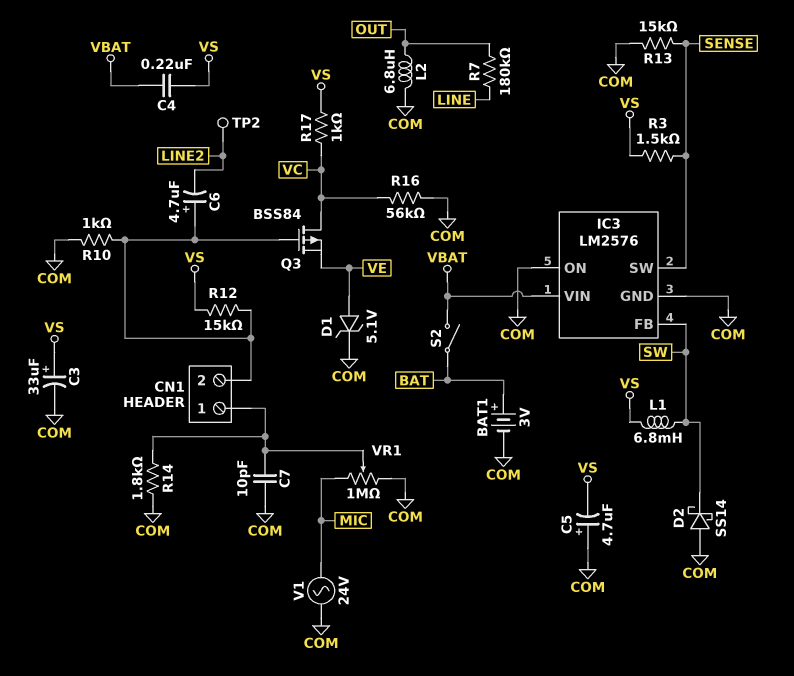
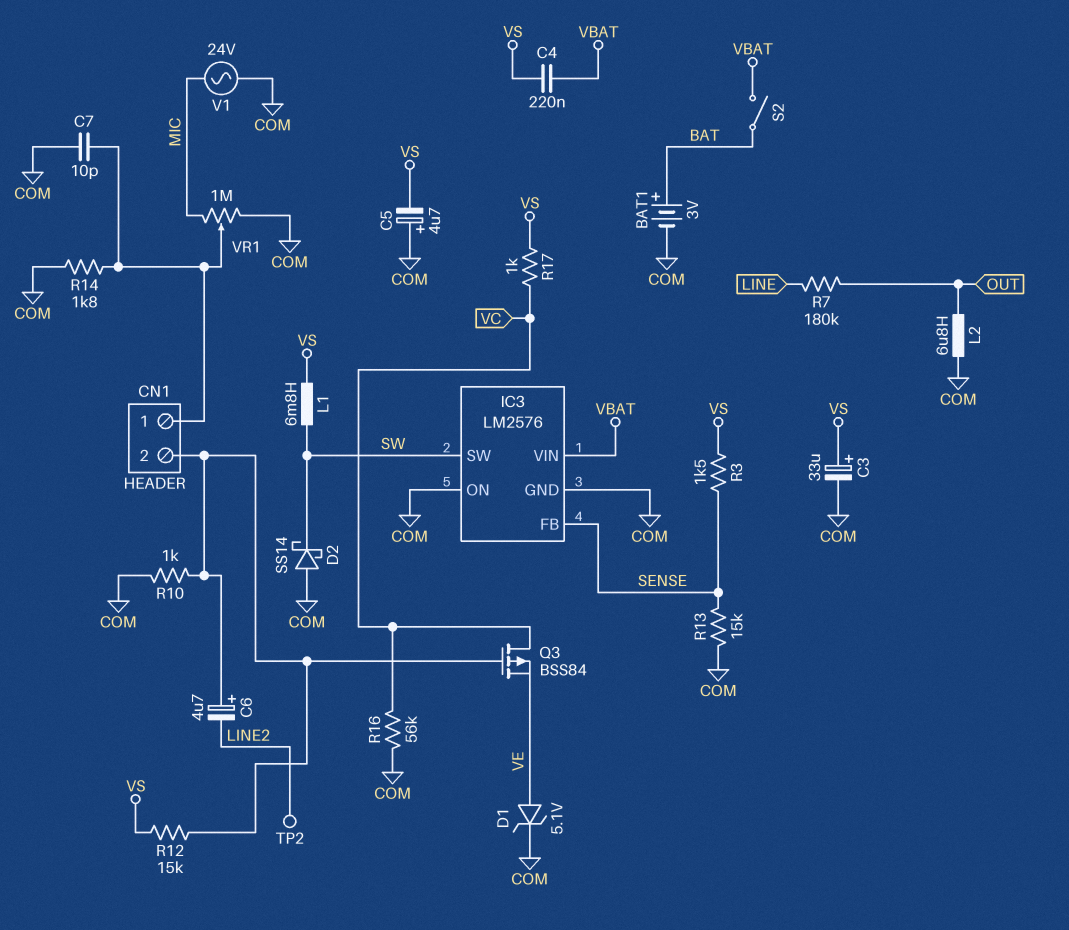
IC3 pin FB: SW -> SENSE
IC3 pin SW: SENSE -> SW

